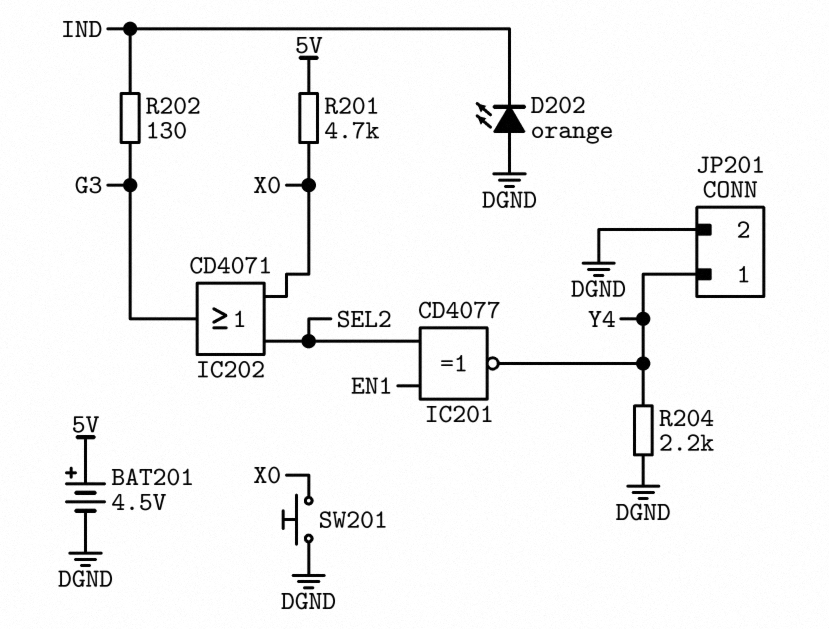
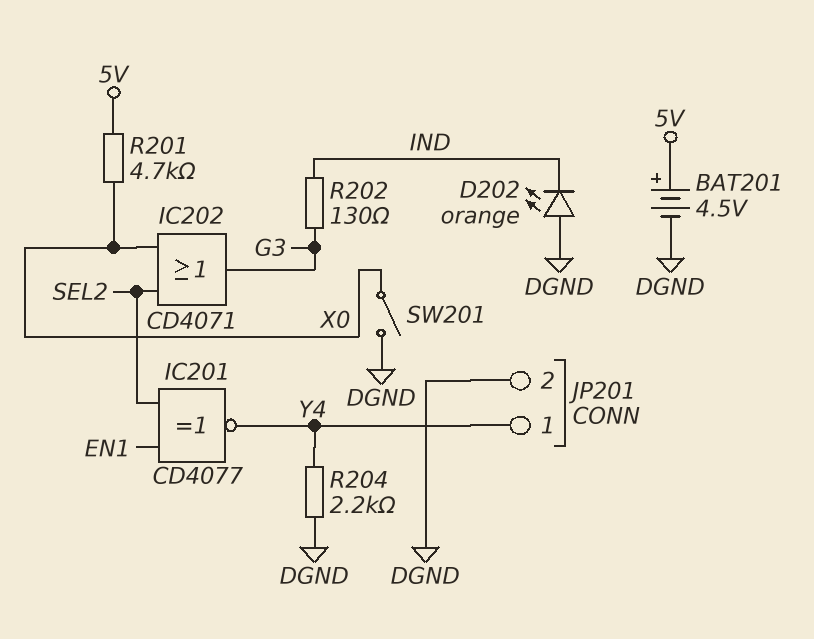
SW201: button (DGND, X0) -> switch (DGND, X0)

